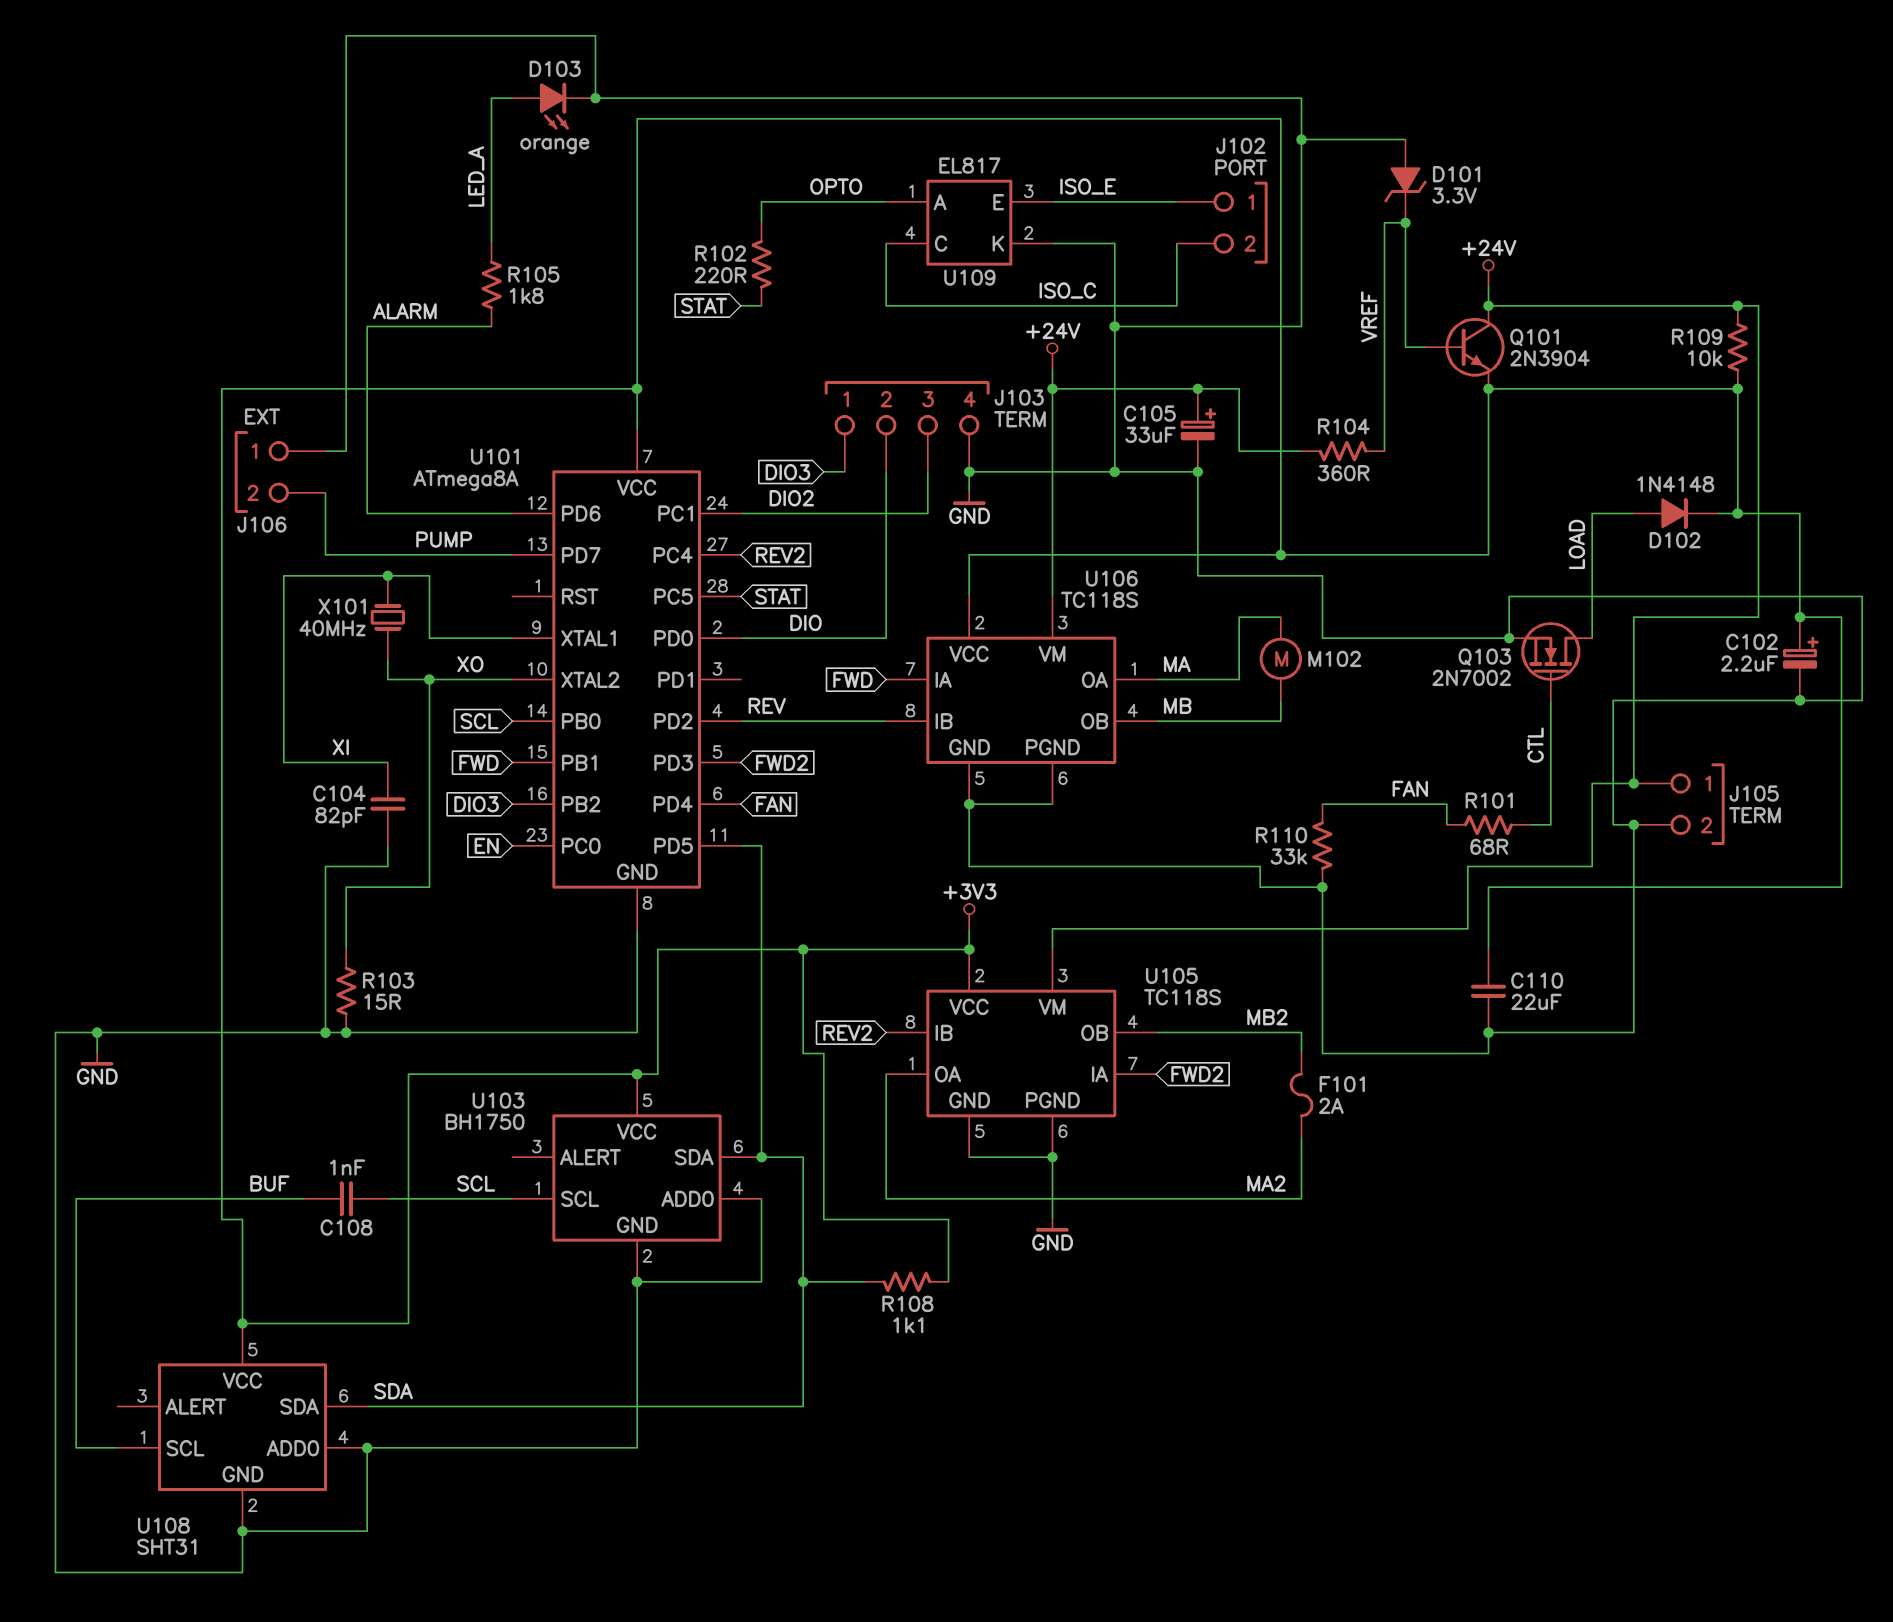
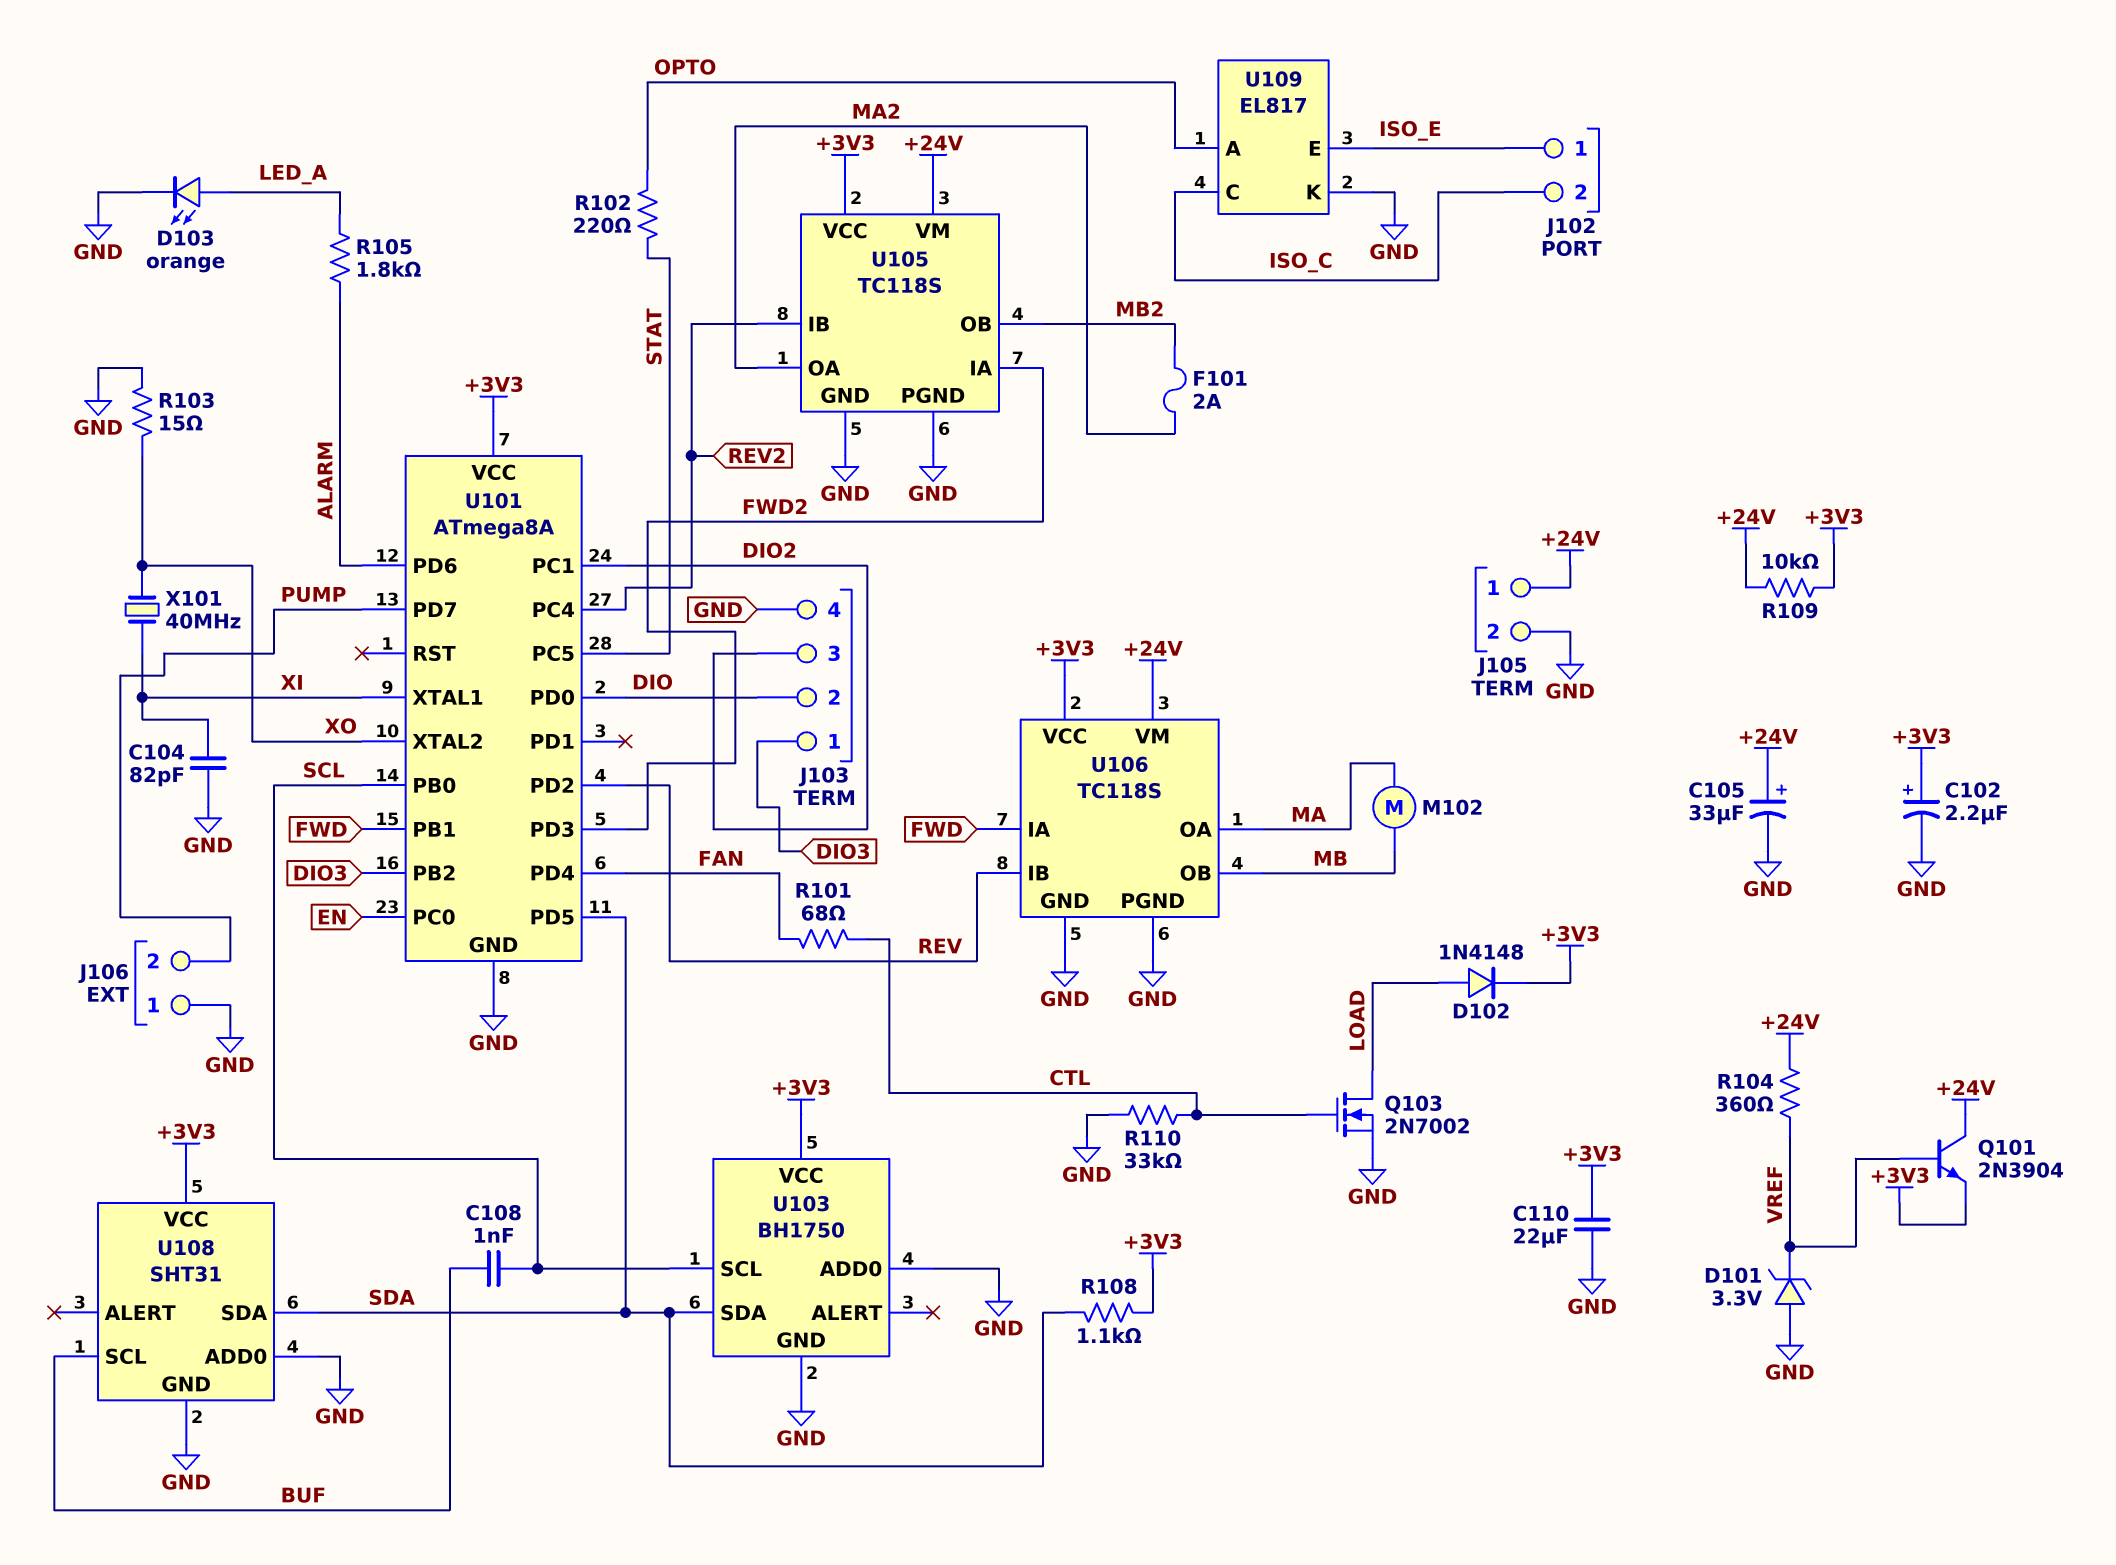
R110: 33k (FAN, GND) -> 33k (CTL, GND)

